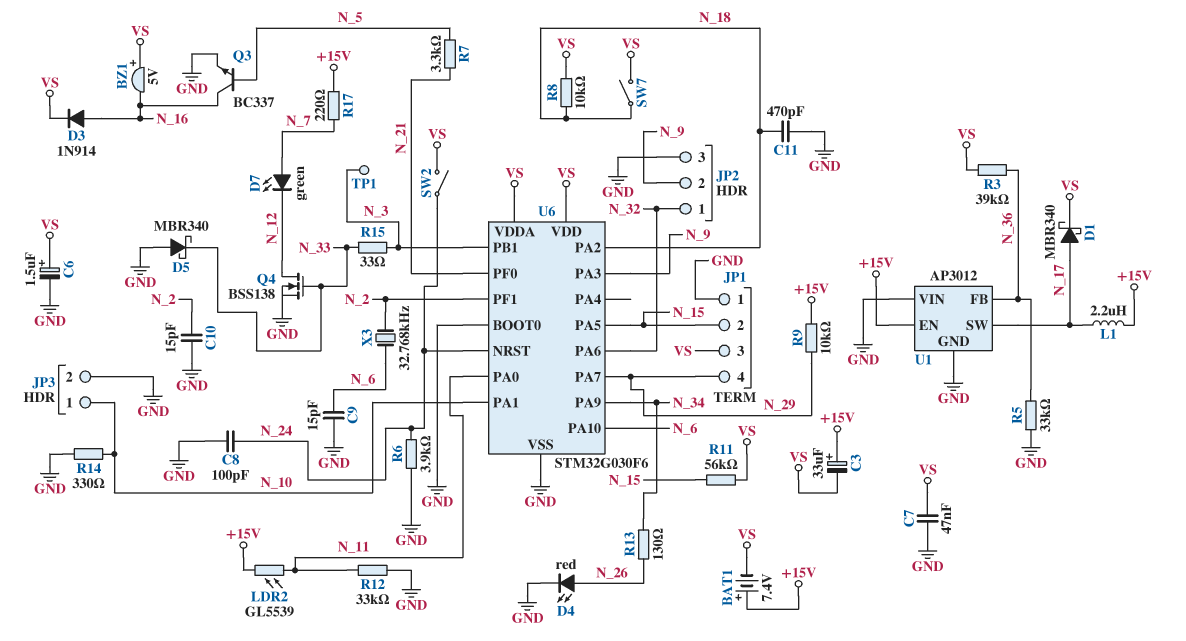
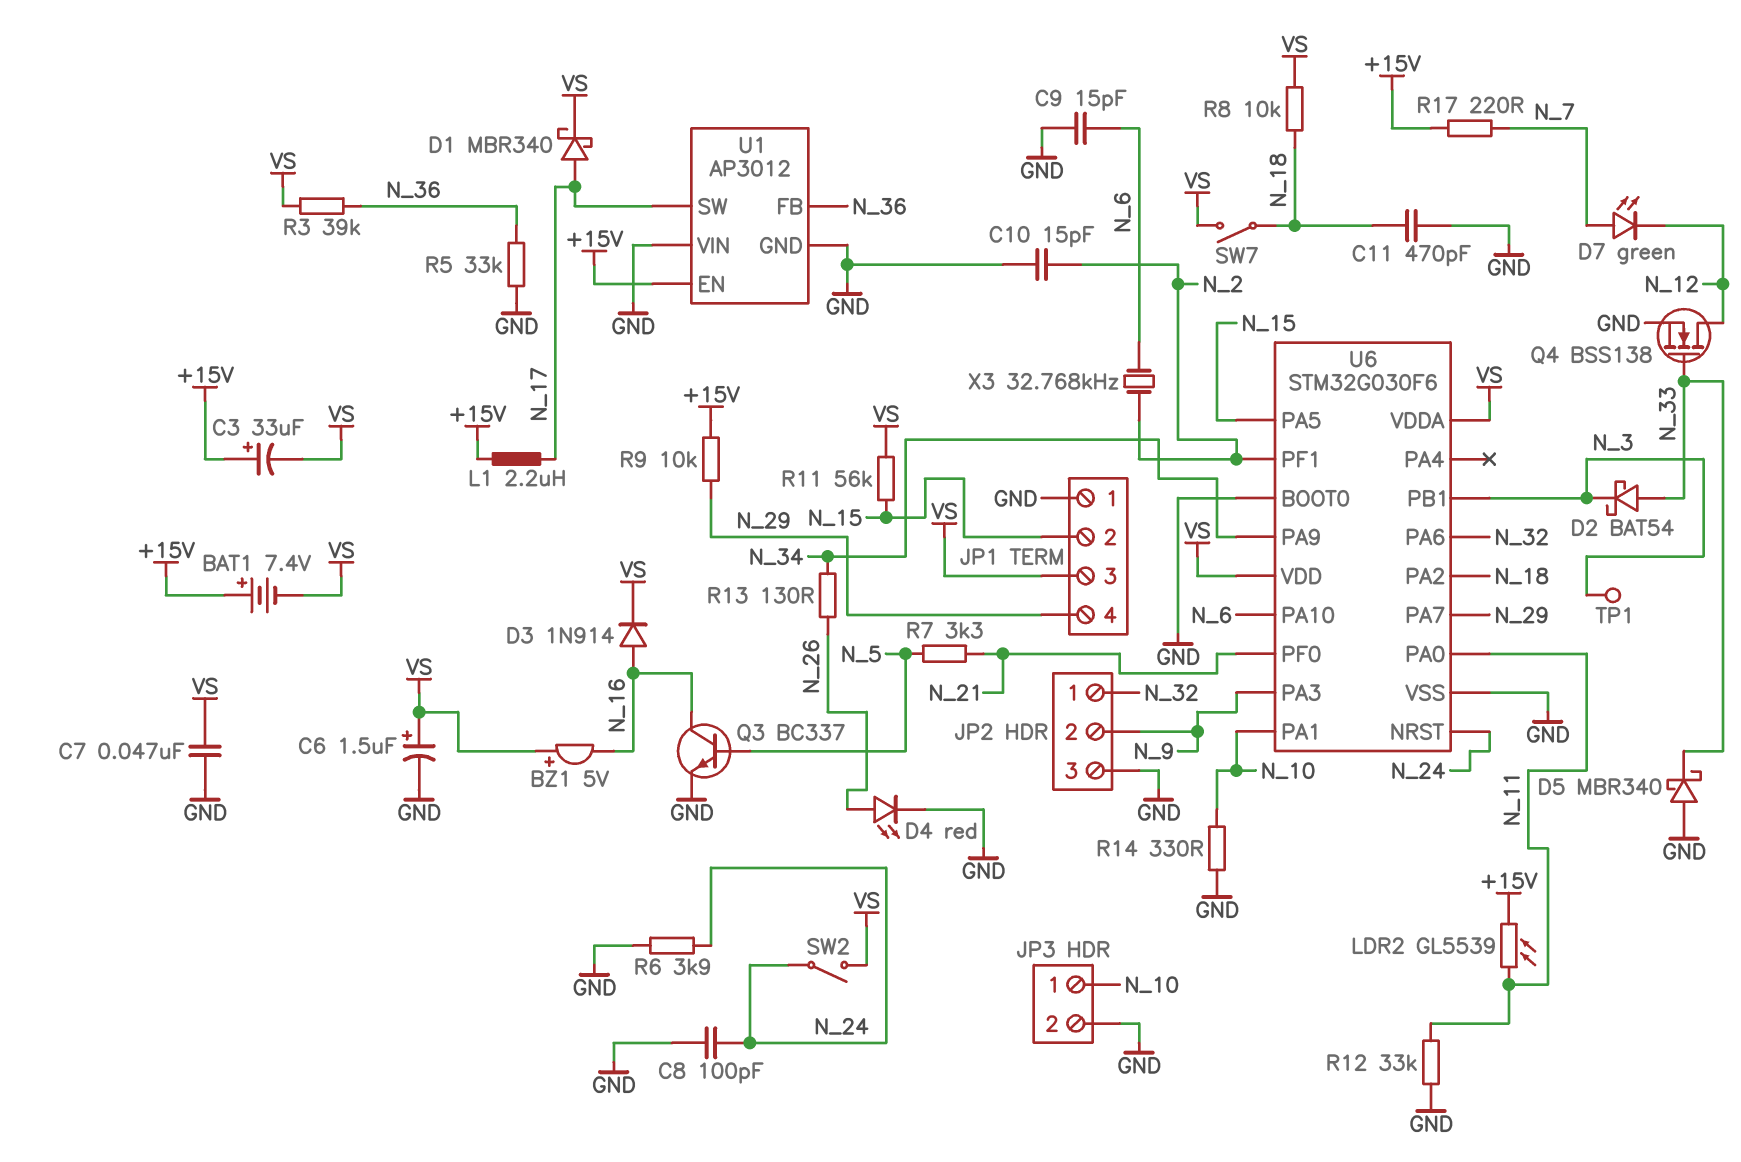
D2: none -> schottky BAT54 (A N_33, K N_3)
R15: 33 (N_3, N_33) -> none

